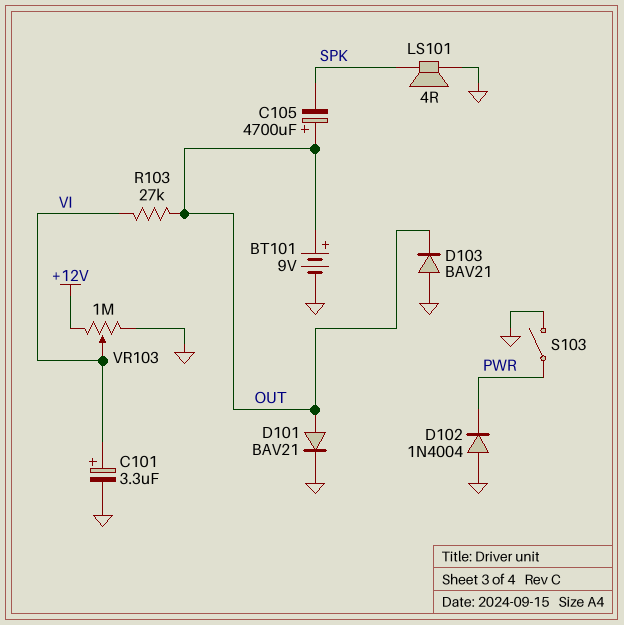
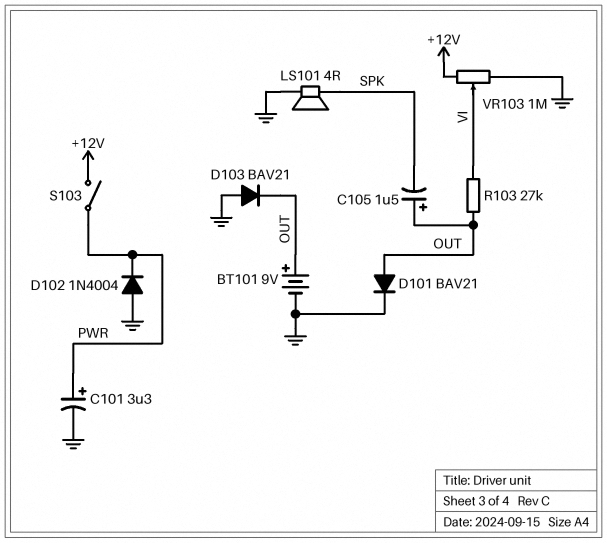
C101: 3.3uF (plus VI, minus GND) -> 3.3uF (plus PWR, minus GND)
C105: 4700uF (plus OUT, minus SPK) -> 1.5uF (plus OUT, minus SPK)
S103: switch (GND, PWR) -> switch (+12V, PWR)

